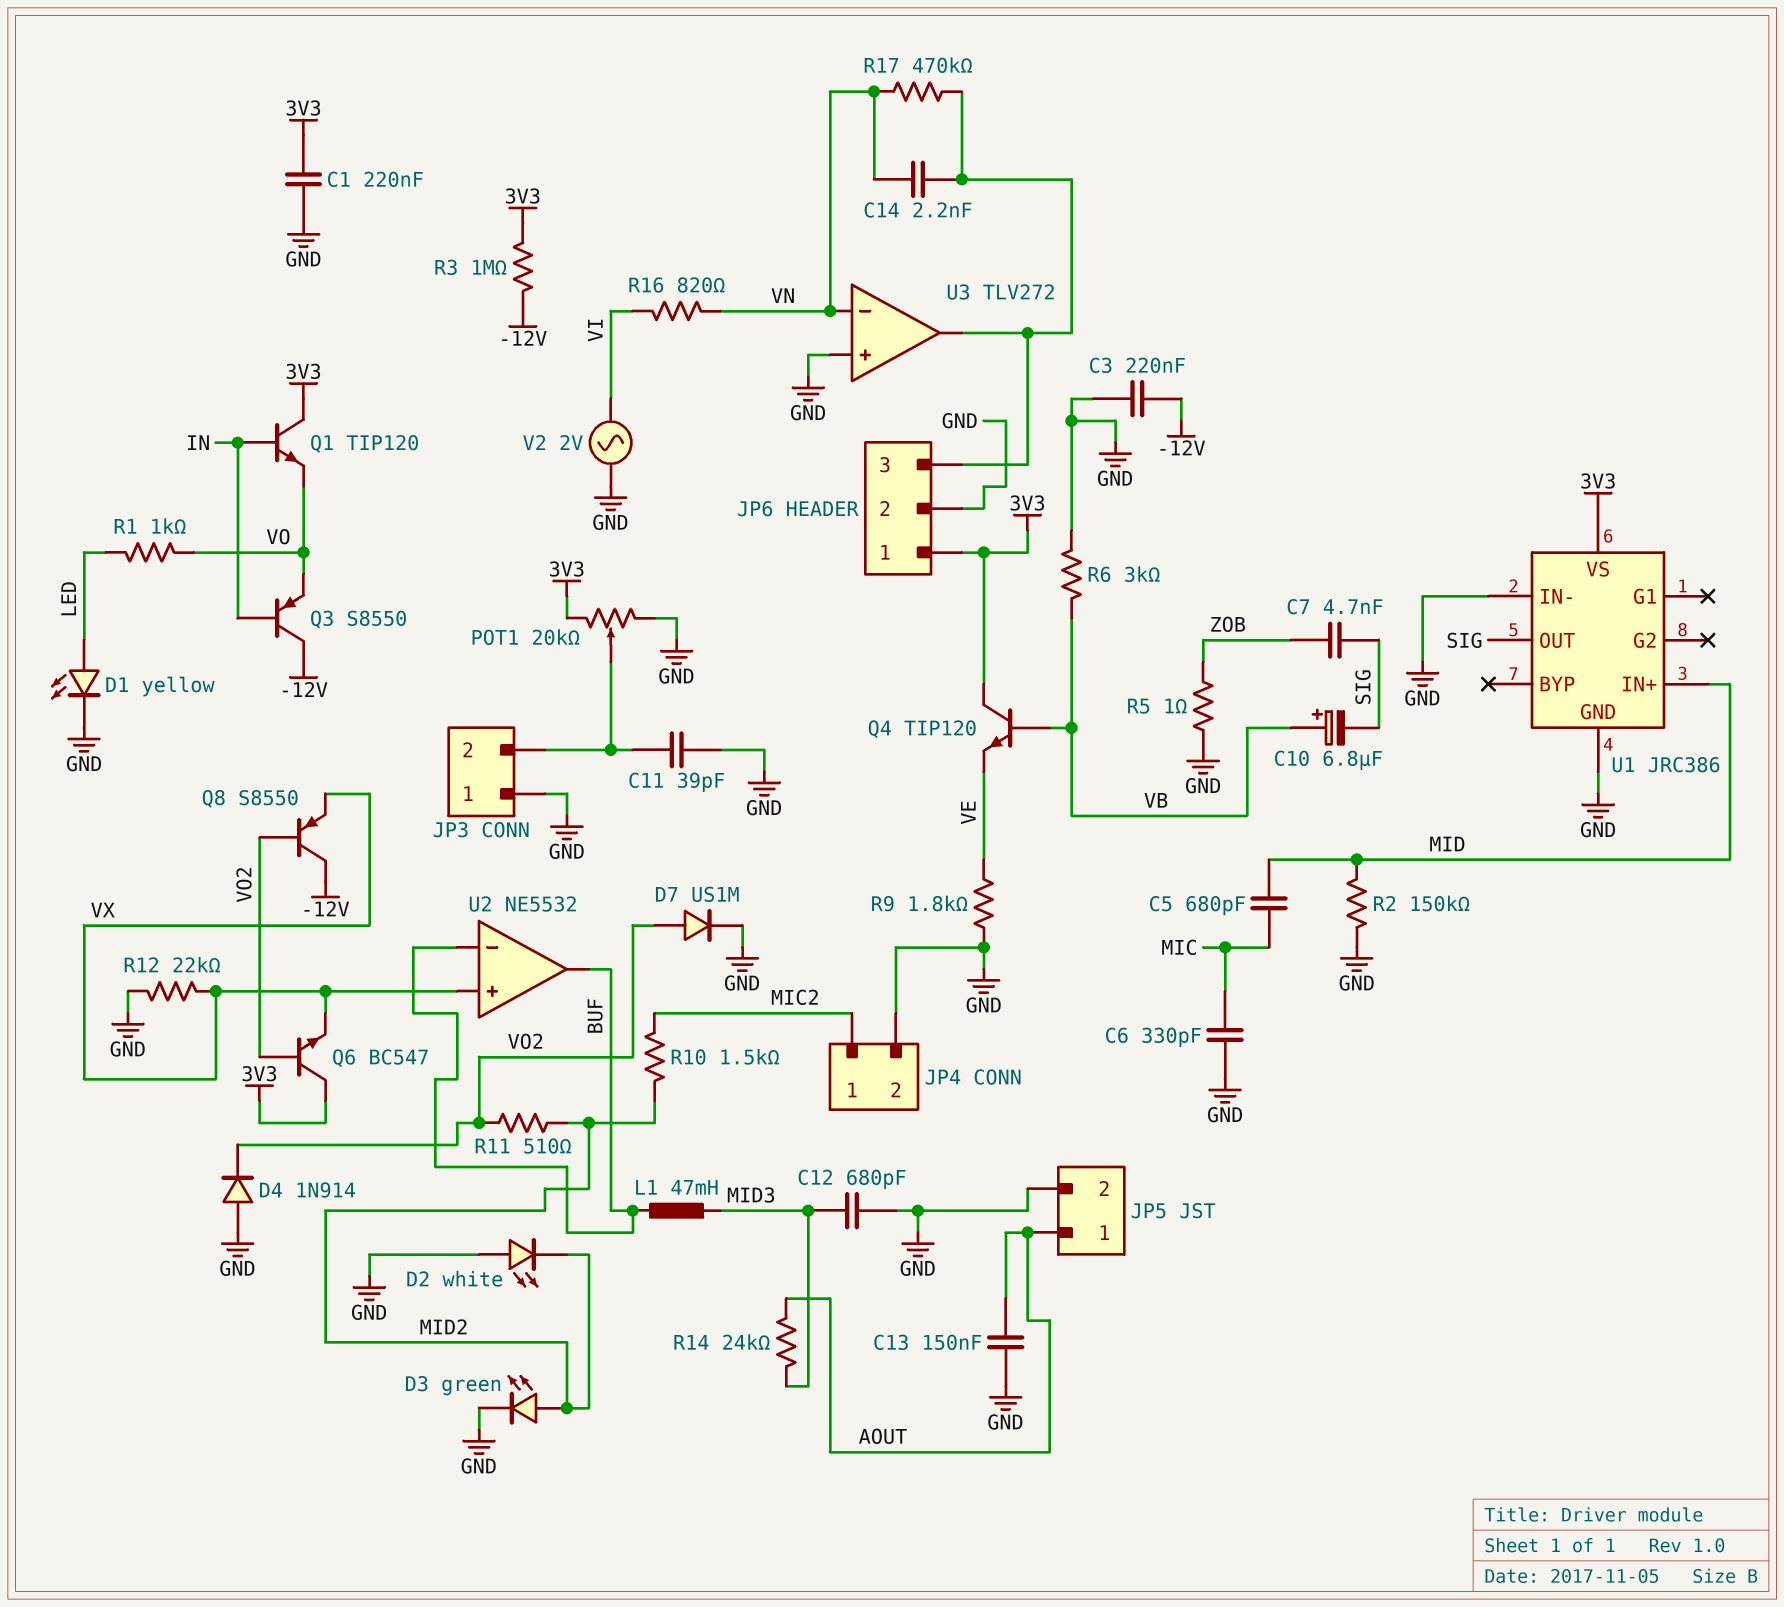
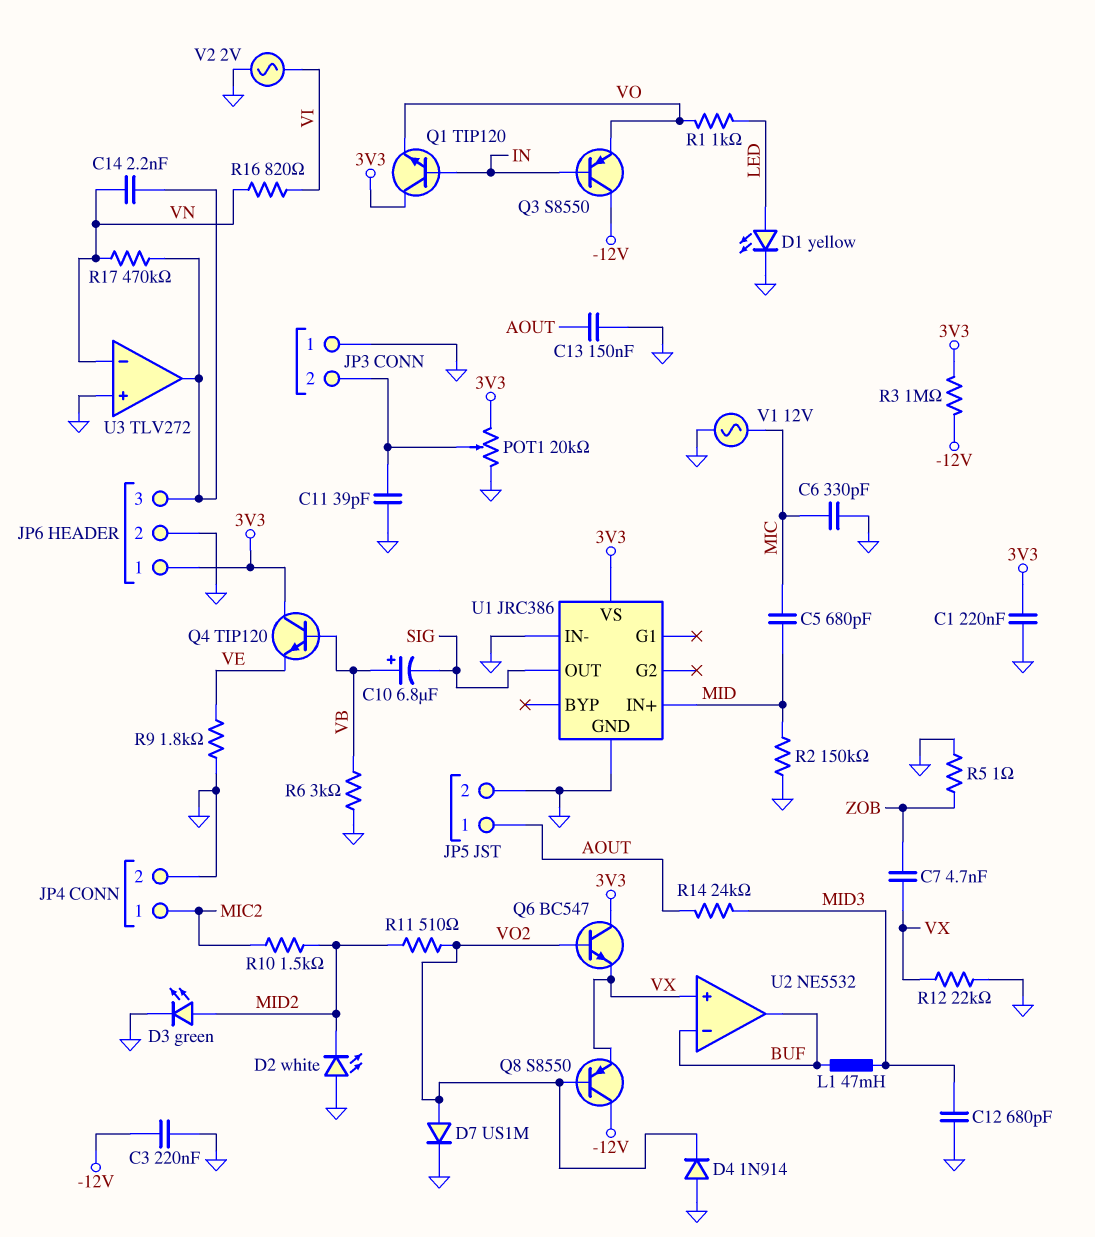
C7: 4.7nF (SIG, ZOB) -> 4.7nF (VX, ZOB)
V1: none -> AC 12V (GND, MIC)

